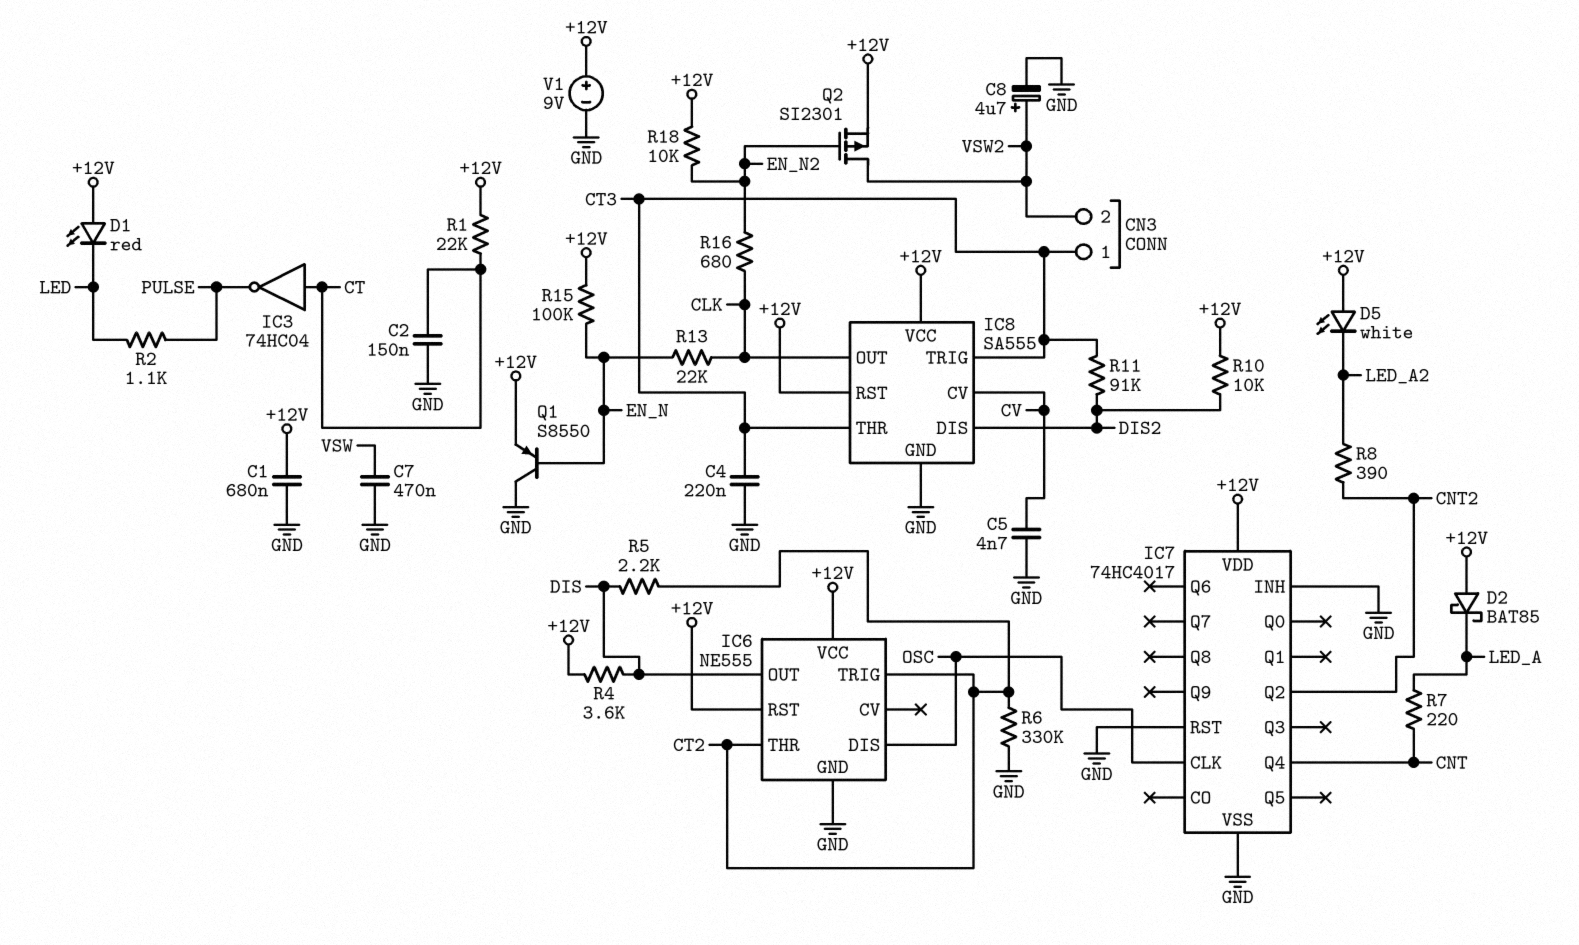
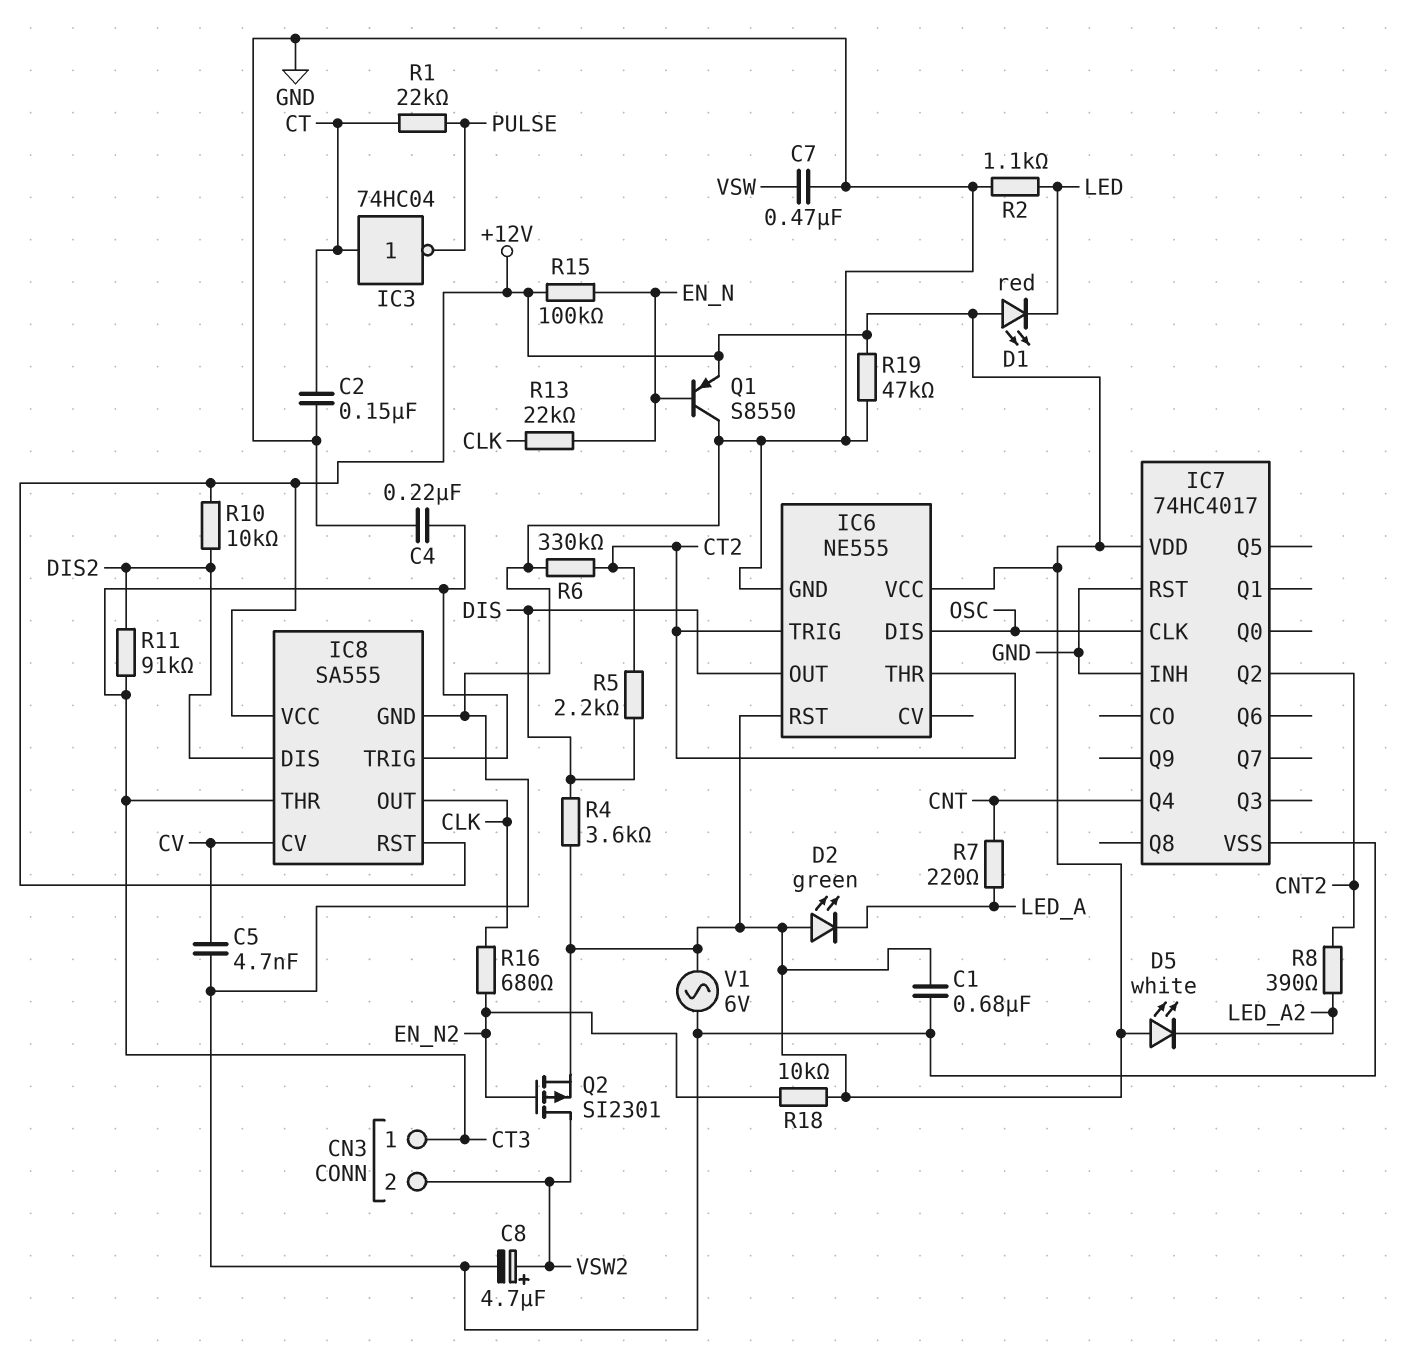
D2: schottky BAT85 (A +12V, K LED_A) -> LED green (A +12V, K LED_A)
R1: 22k (+12V, CT) -> 22k (CT, PULSE)
R2: 1.1k (LED, PULSE) -> 1.1k (GND, LED)
R19: none -> 47k (+12V, GND)
V1: 9V (plus +12V, minus GND) -> AC 6V (+12V, GND)

